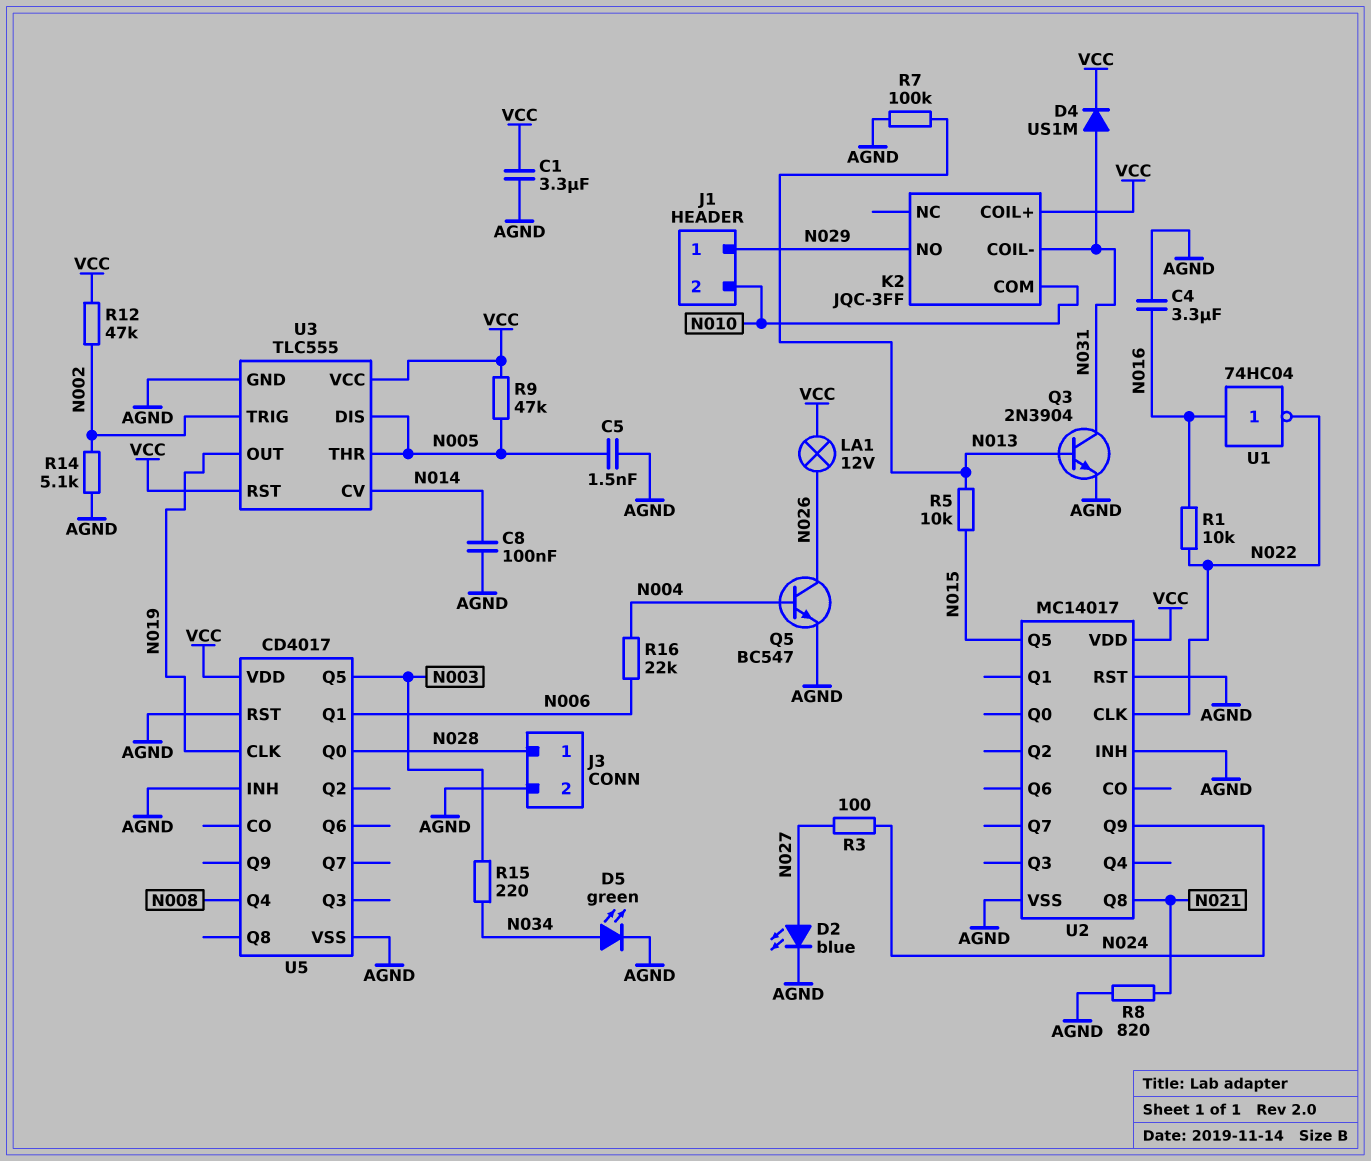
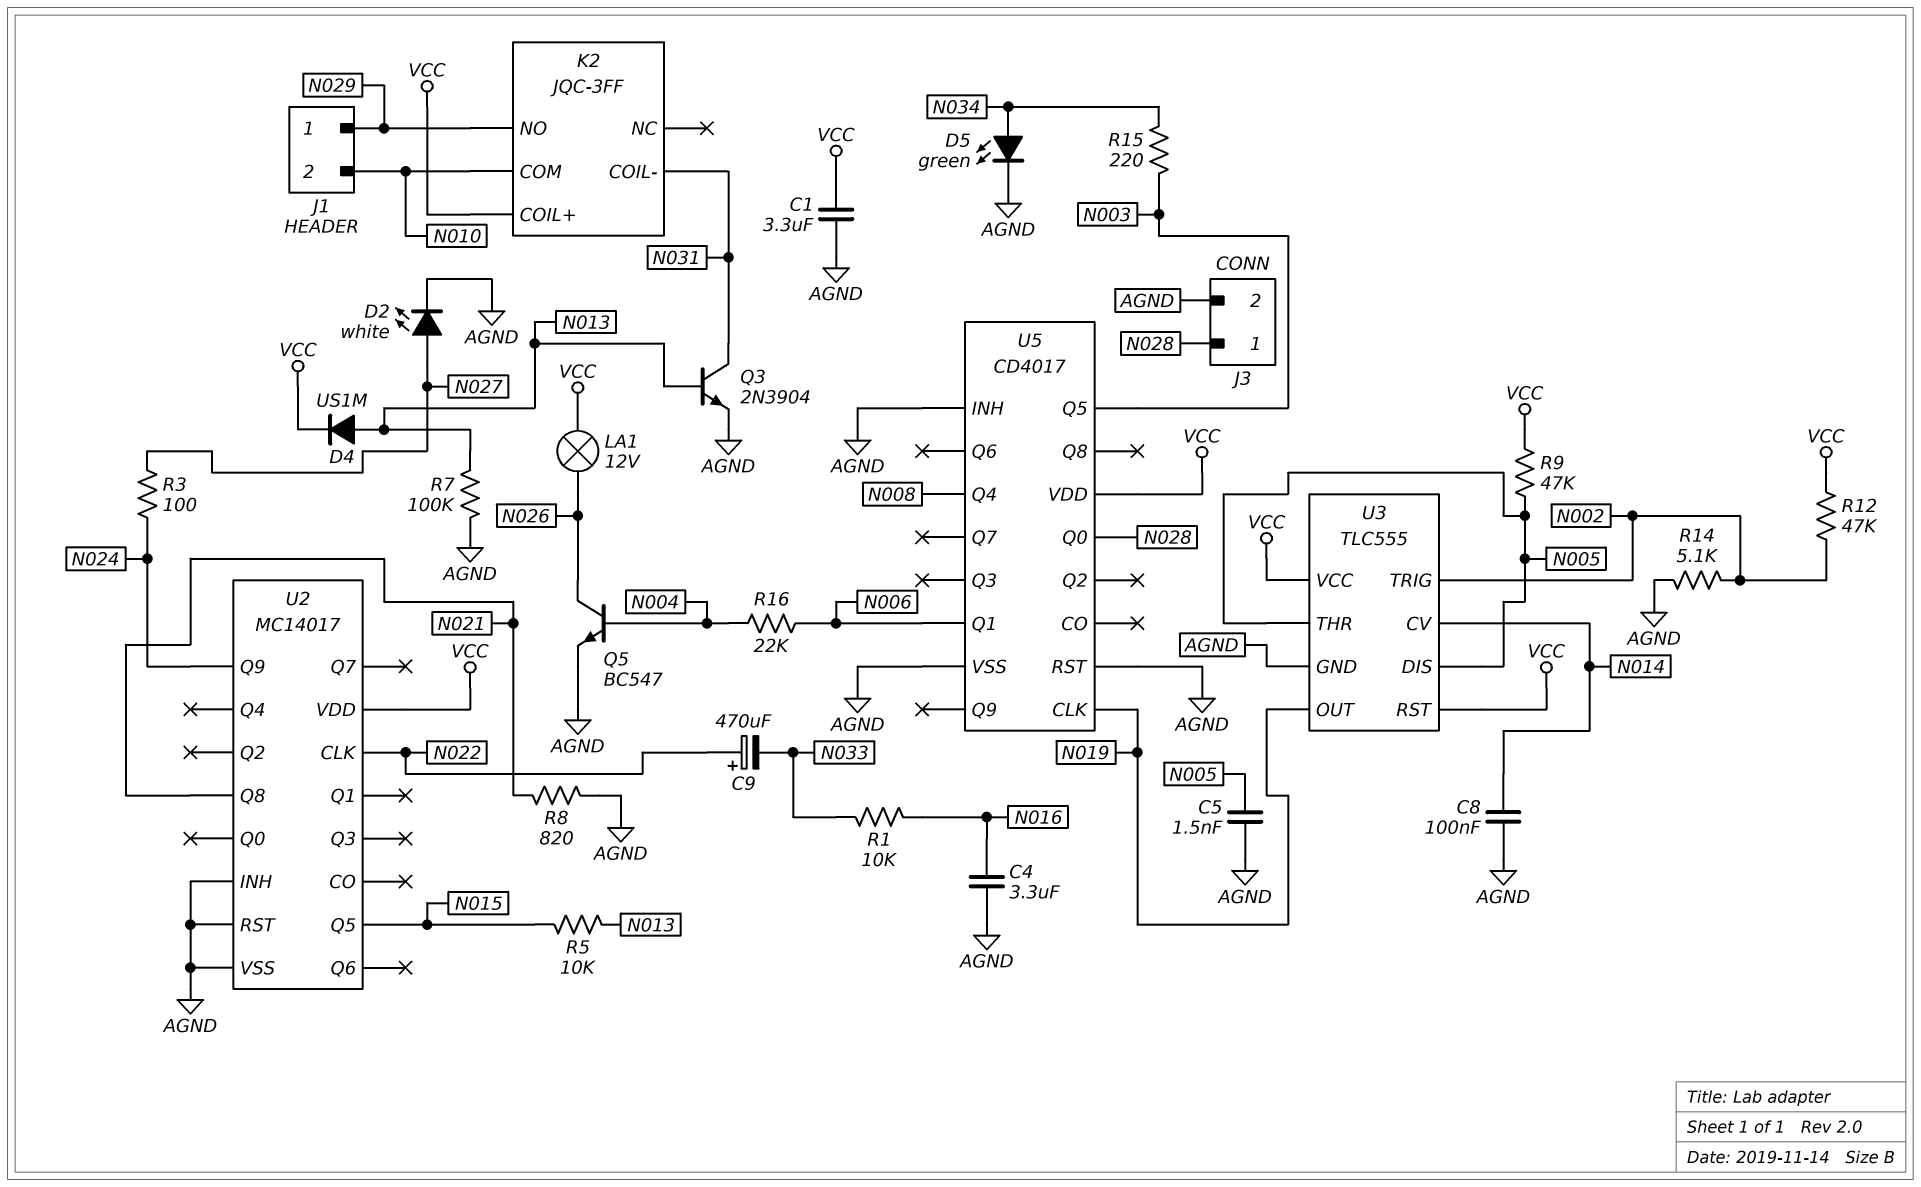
C9: none -> 470uF (plus N022, minus N033)
D2: LED blue (A N027, K AGND) -> LED white (A N027, K AGND)
D4: diode US1M (A N031, K VCC) -> diode US1M (A N013, K VCC)
R1: 10k (N016, N022) -> 10k (N016, N033)
U1: NOT 74HC04 (in N016, out N022) -> none

